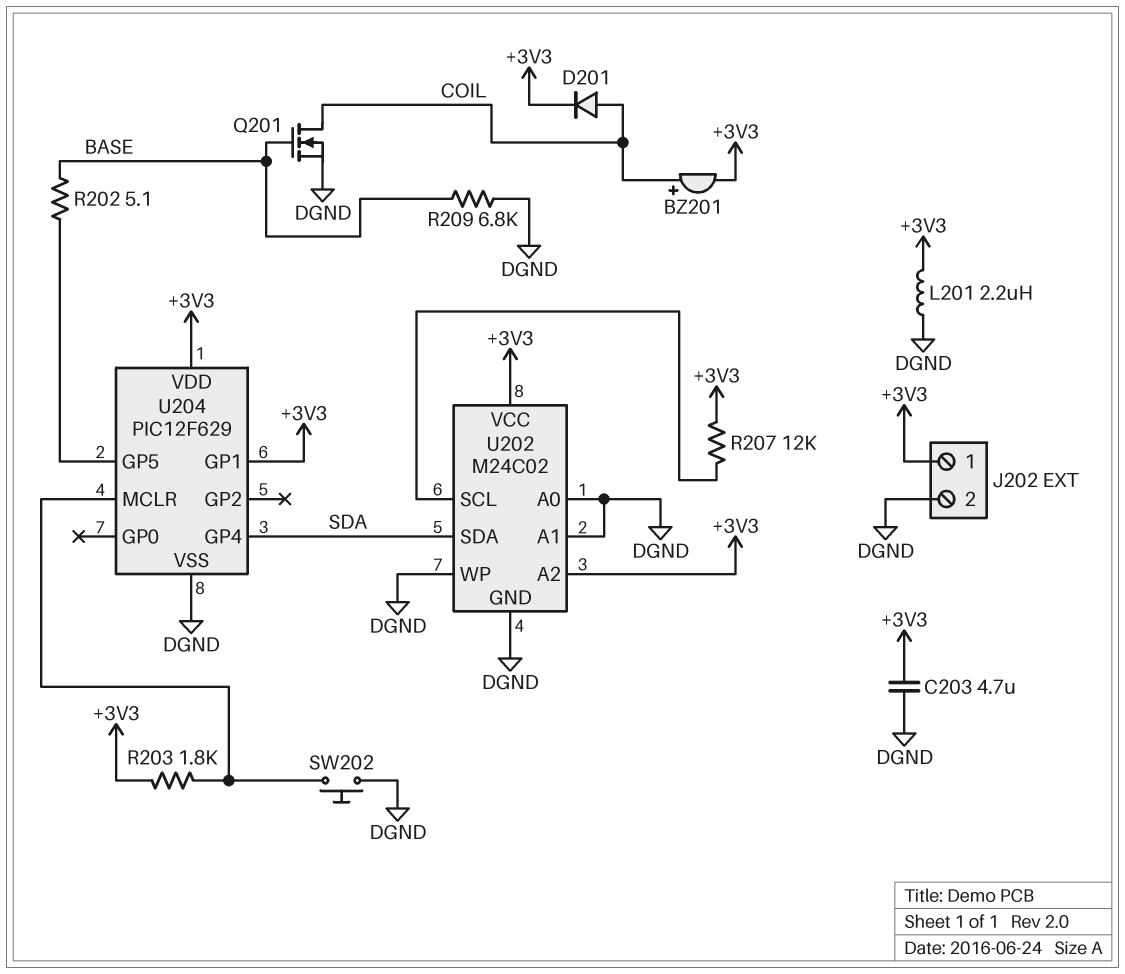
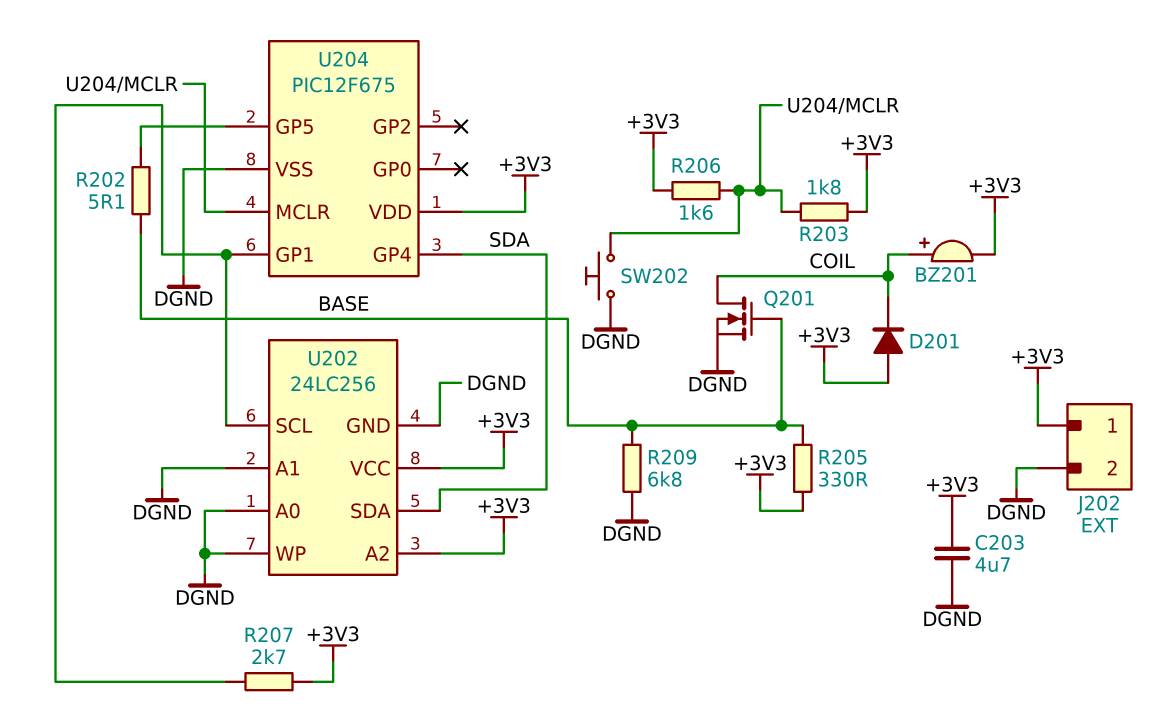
D201: diode (A COIL, K +3V3) -> diode (A +3V3, K COIL)
L201: 2.2uH (+3V3, DGND) -> none
R205: none -> 330 (+3V3, BASE)
R206: none -> 1.6k (+3V3, U204/MCLR)
R207: 12k (+3V3, U202/SCL) -> 2.7k (+3V3, U202/SCL)
U202: M24C02 -> 24LC256
U204: PIC12F629 -> PIC12F675
U204 pin GP1: +3V3 -> U202/SCL

